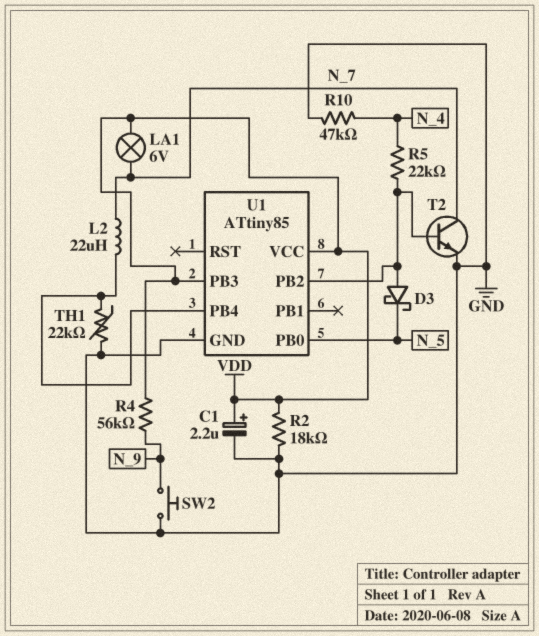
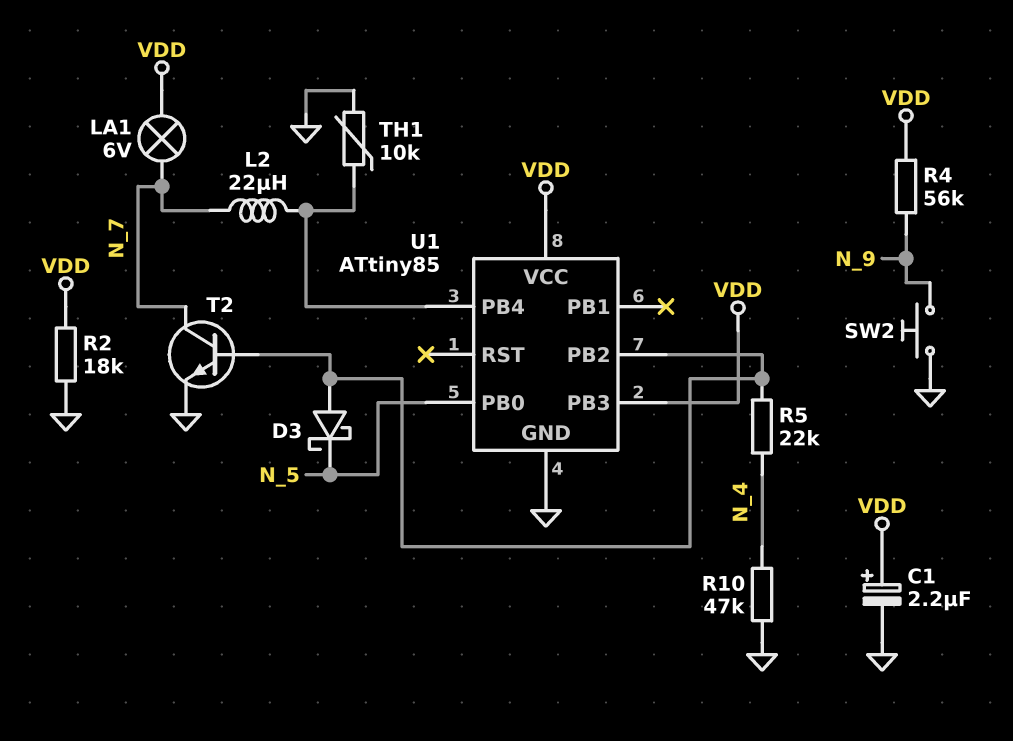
TH1: 22k (GND, U1/PB4) -> 10k (GND, U1/PB4)

